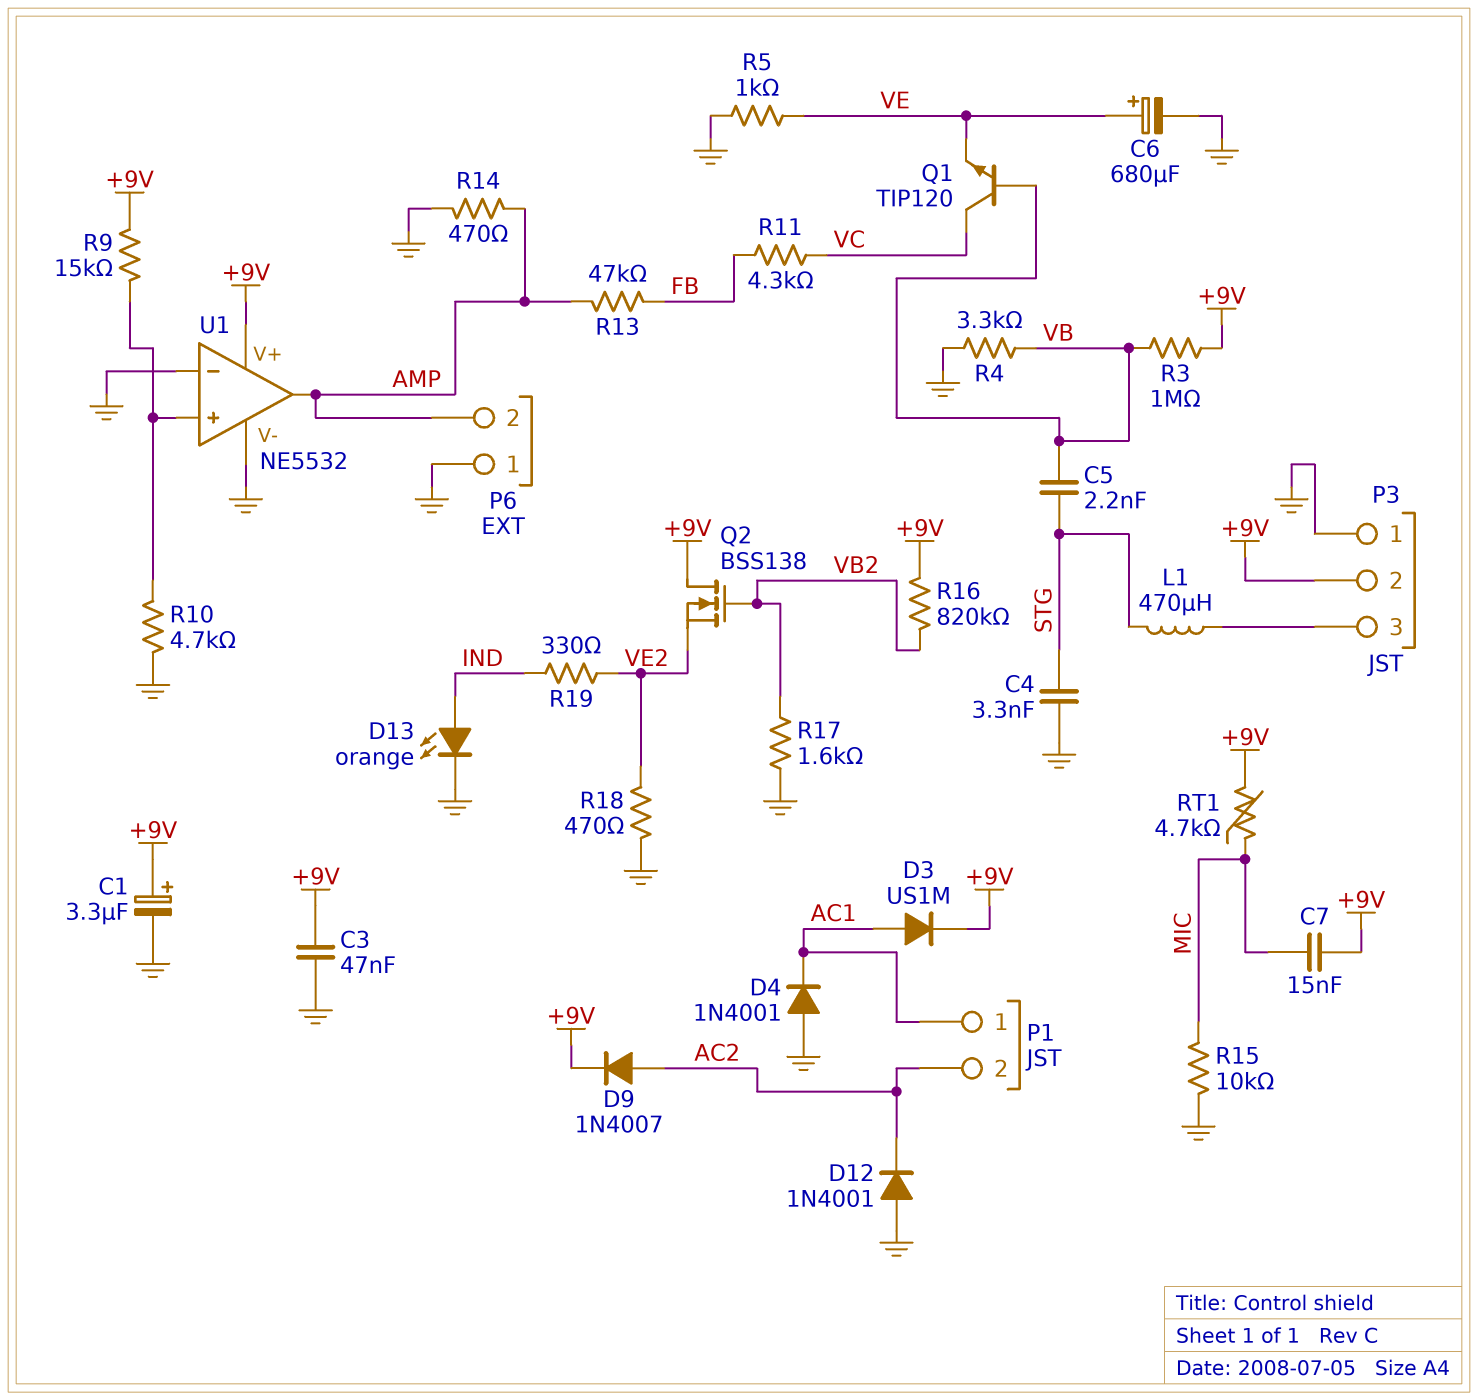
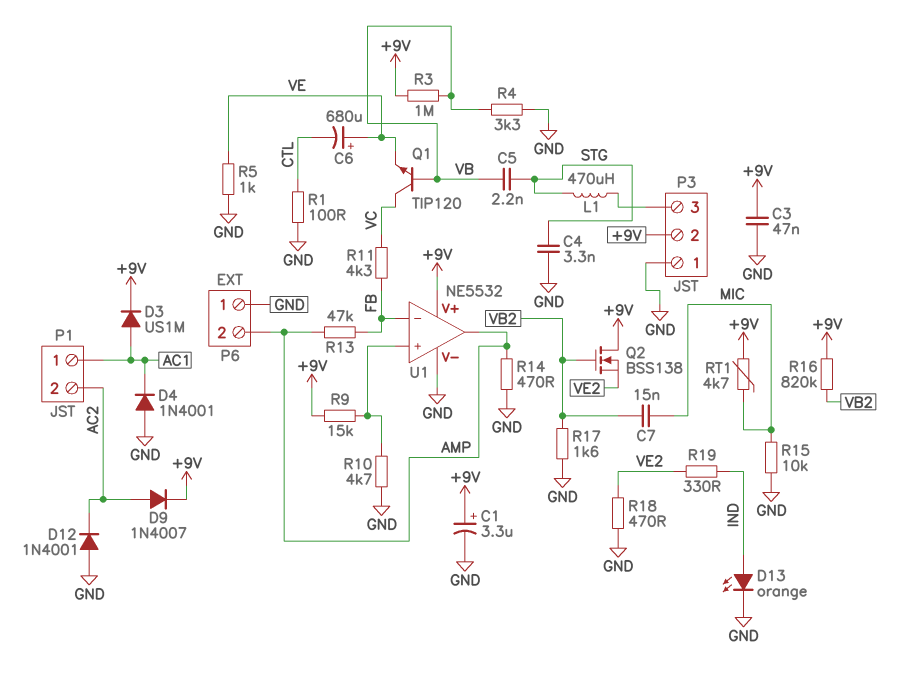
C6: 680uF (plus VE, minus GND) -> 680uF (plus VE, minus CTL)
C7: 15nF (+9V, MIC) -> 15nF (MIC, VB2)
R1: none -> 100 (CTL, GND)
U1 pin in-: GND -> FB

